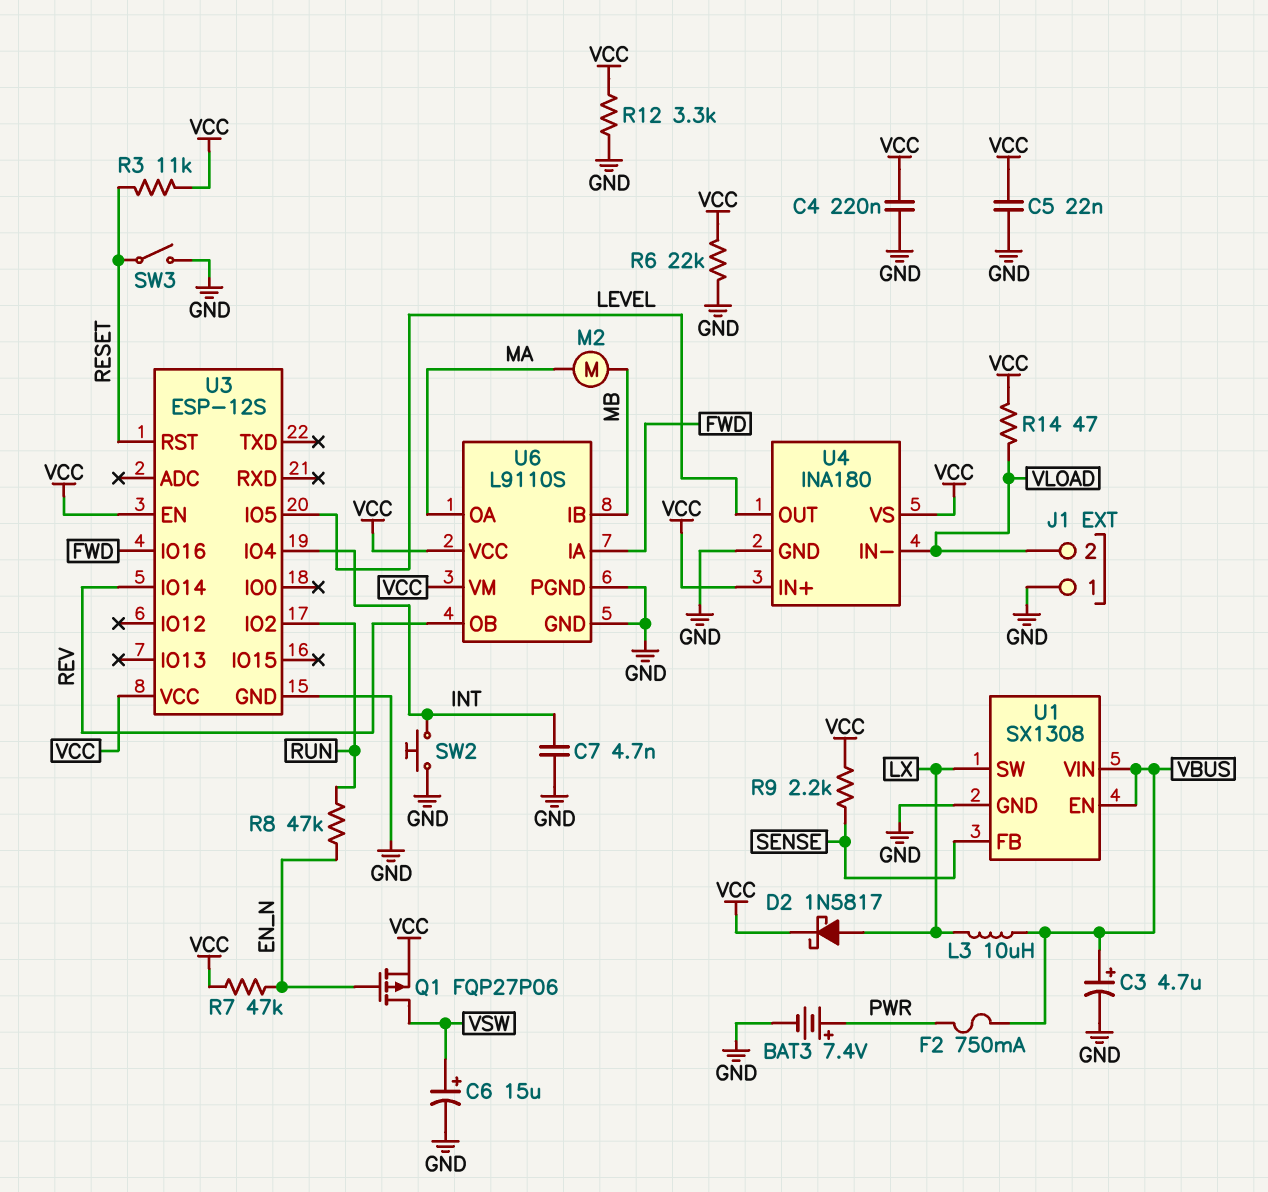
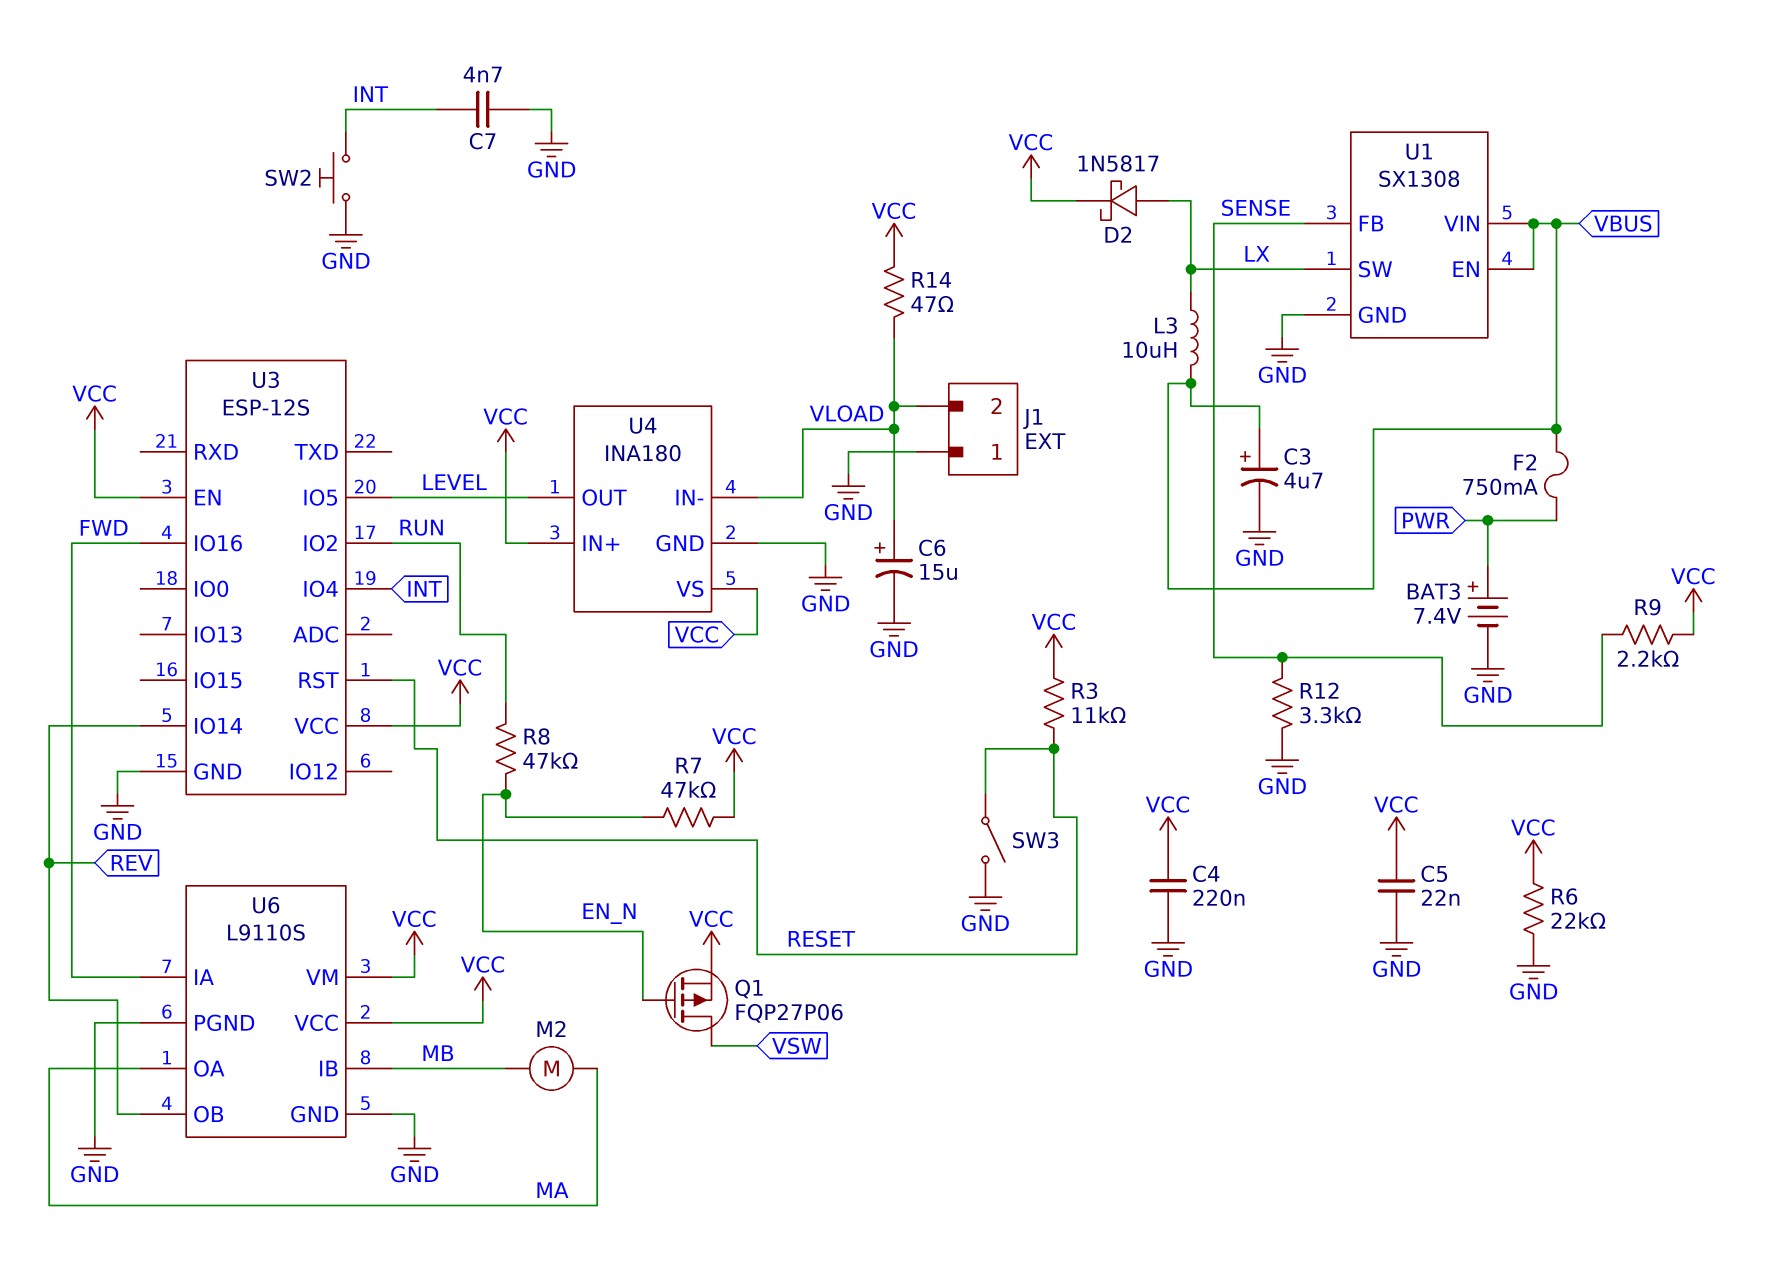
C6: 15uF (plus VSW, minus GND) -> 15uF (plus VLOAD, minus GND)
R12: 3.3k (GND, VCC) -> 3.3k (GND, SENSE)

